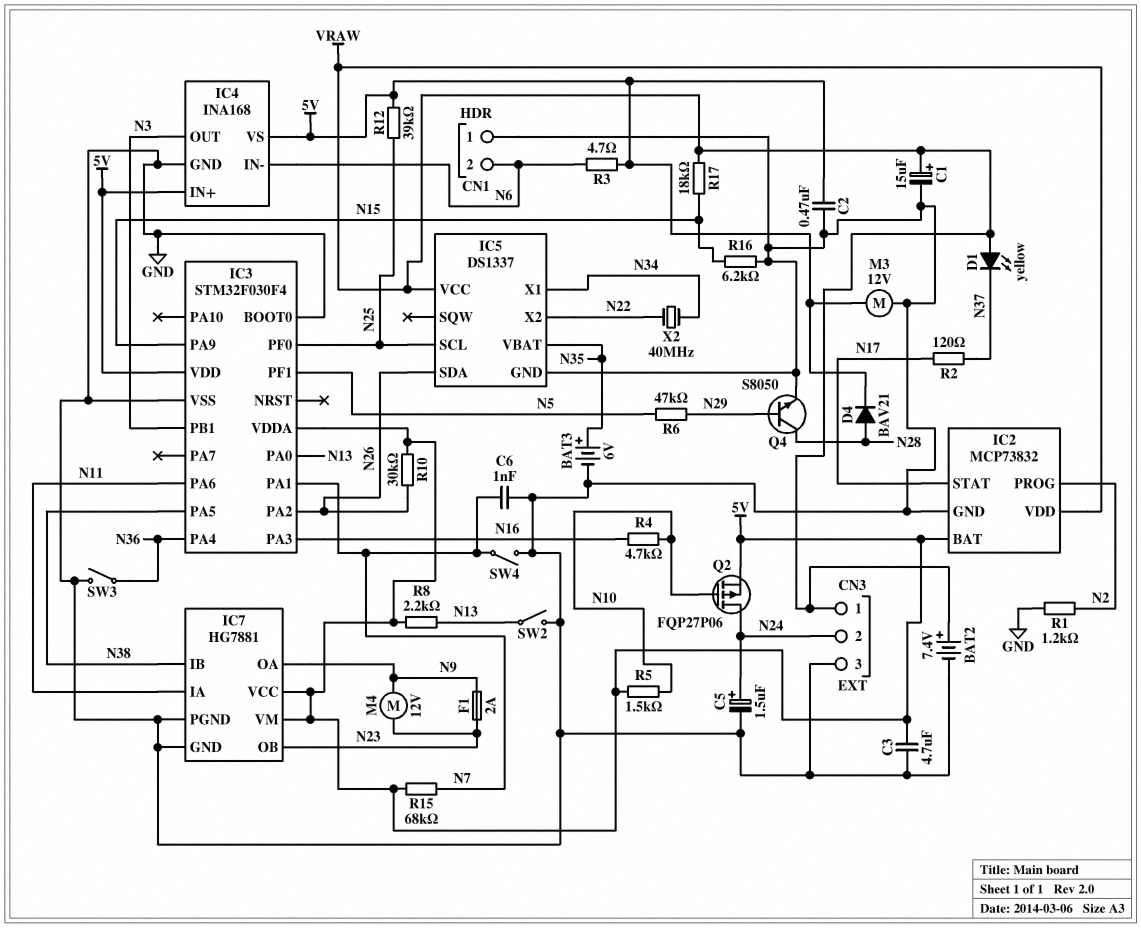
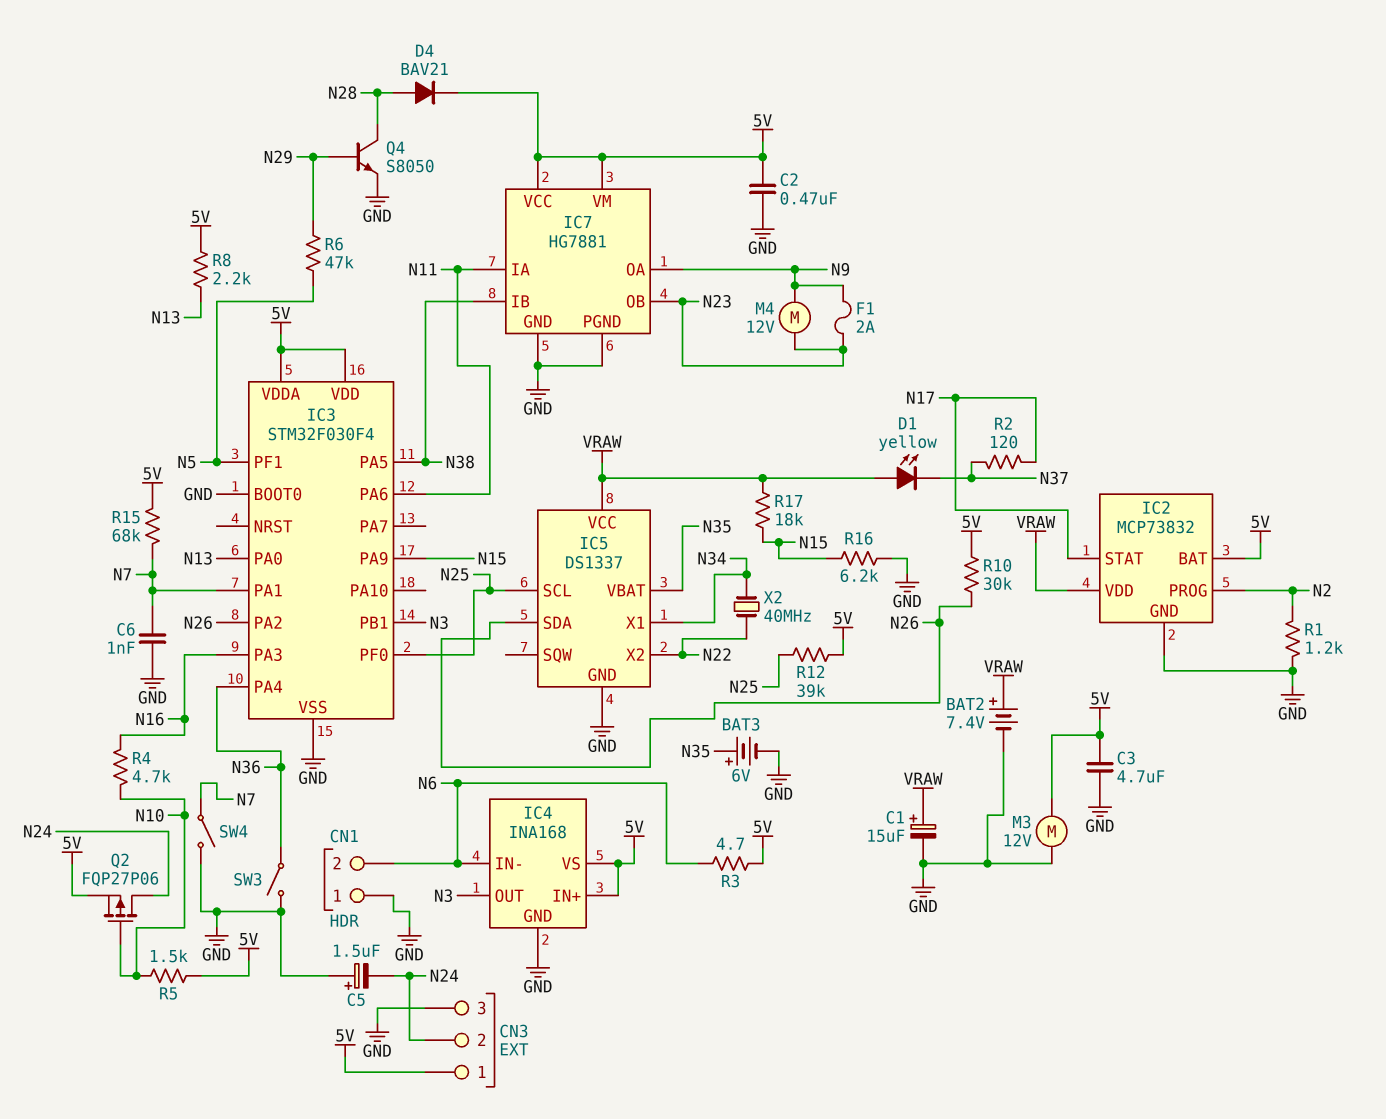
C5: 1.5uF (plus N24, minus GND) -> 1.5uF (plus GND, minus N24)
CN3 pin 1: VRAW -> 5V
SW2: switch (GND, N13) -> none

